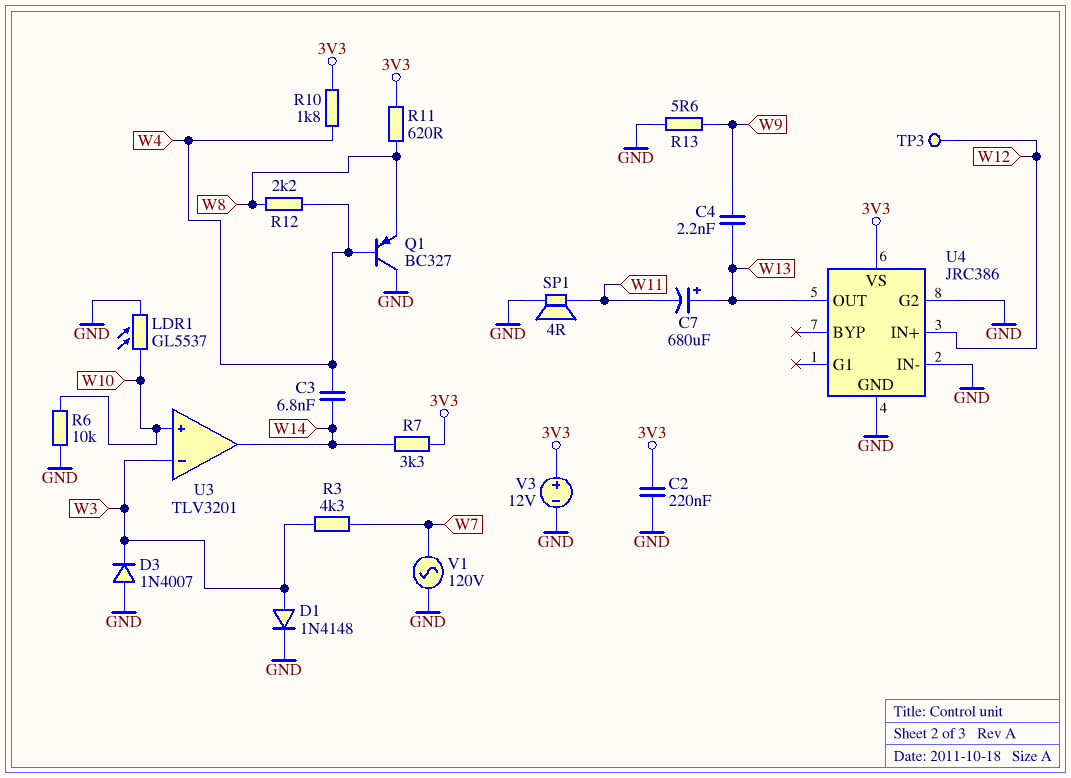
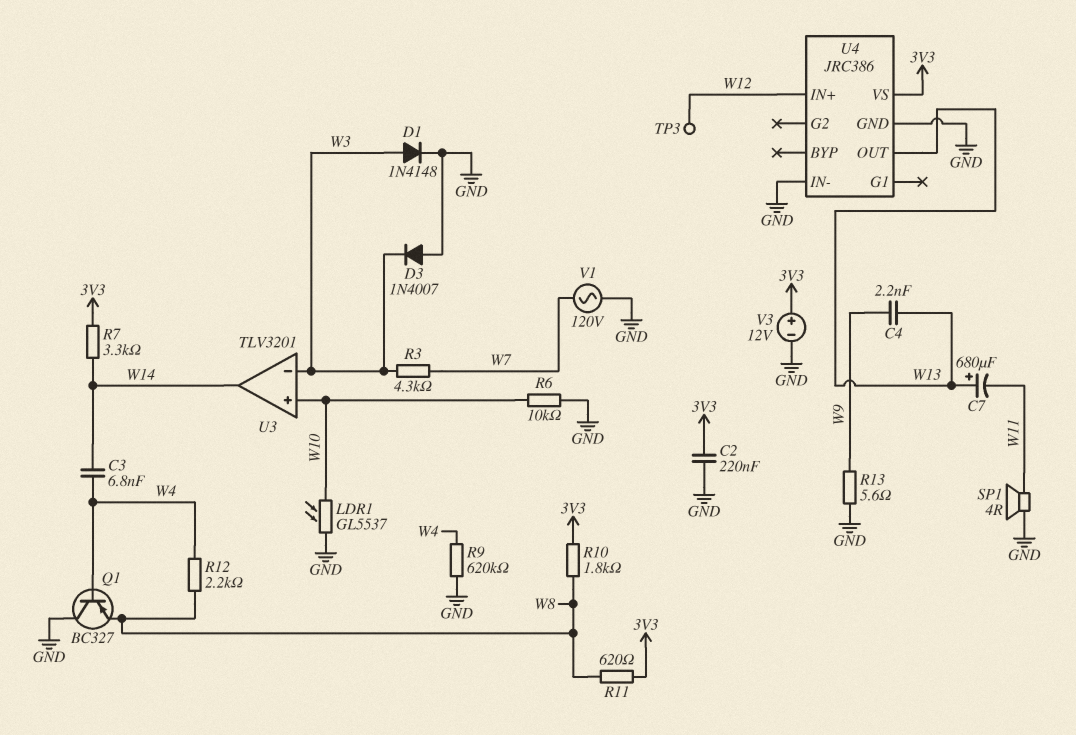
R9: none -> 620k (GND, W4)
R10: 1.8k (3V3, W4) -> 1.8k (3V3, W8)
U4 pin G2: GND -> none

